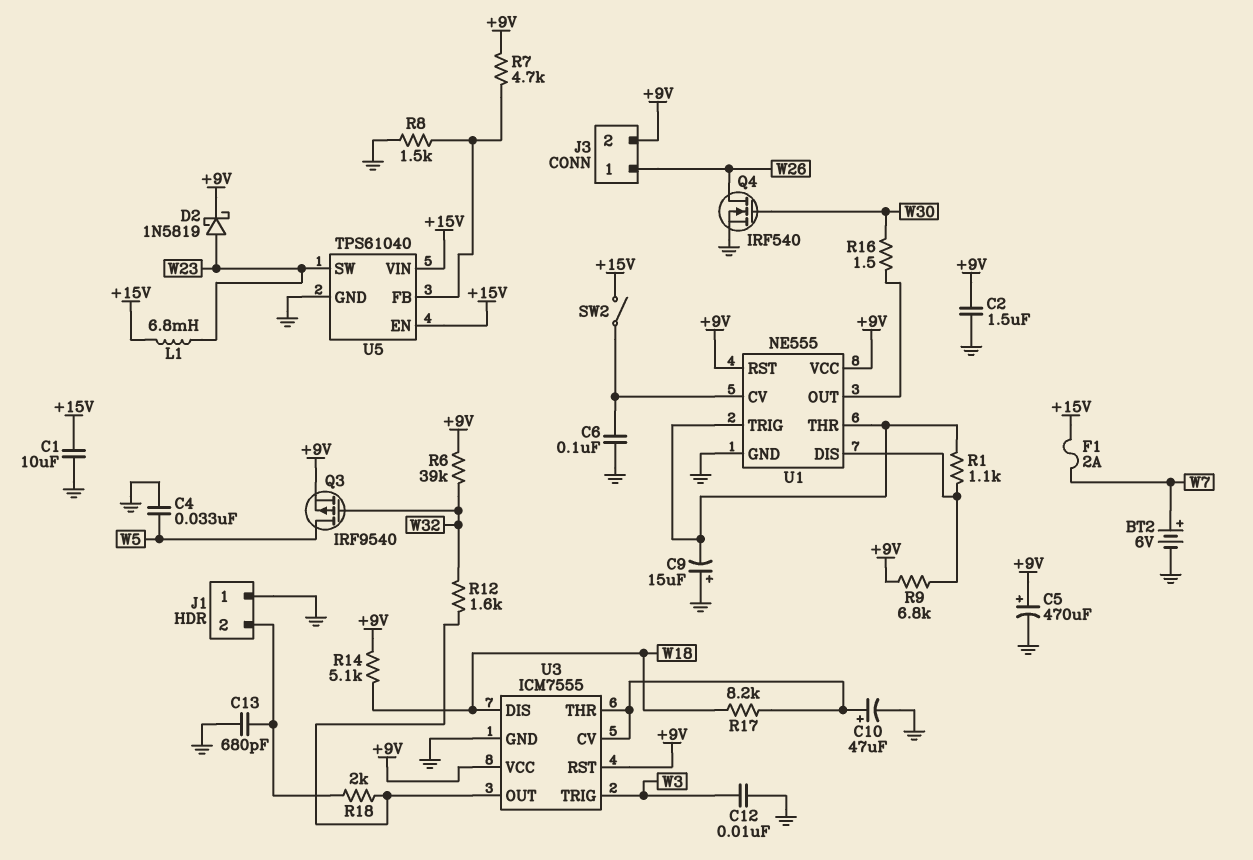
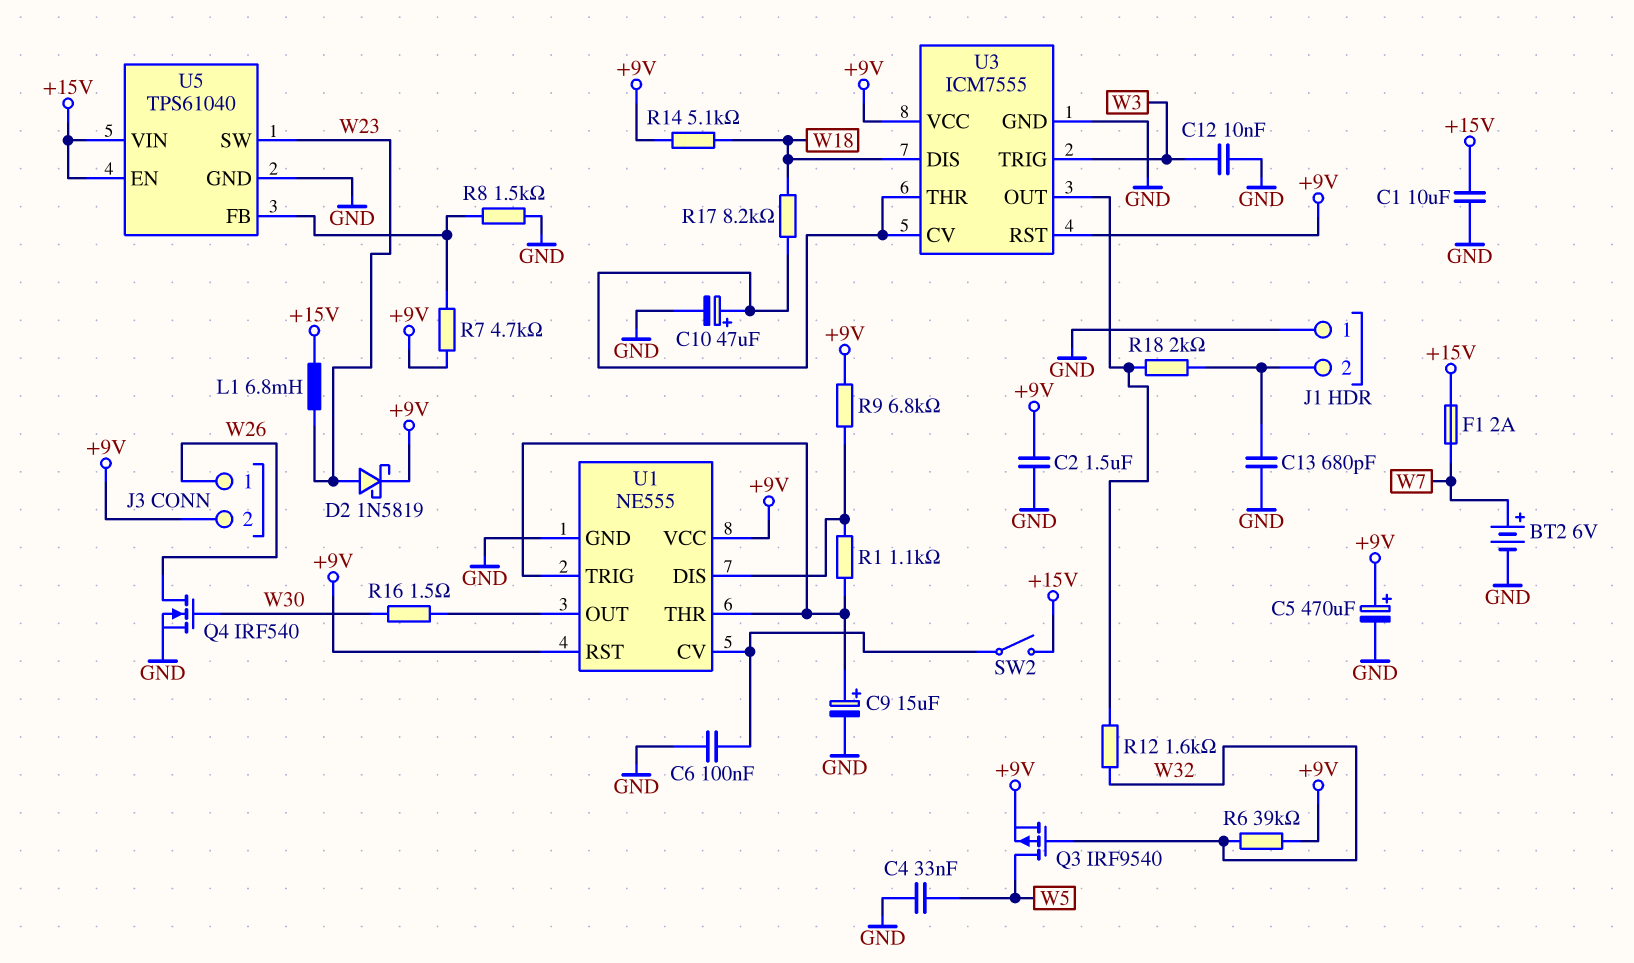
C9: 15uF (plus GND, minus U1/THR) -> 15uF (plus U1/THR, minus GND)

